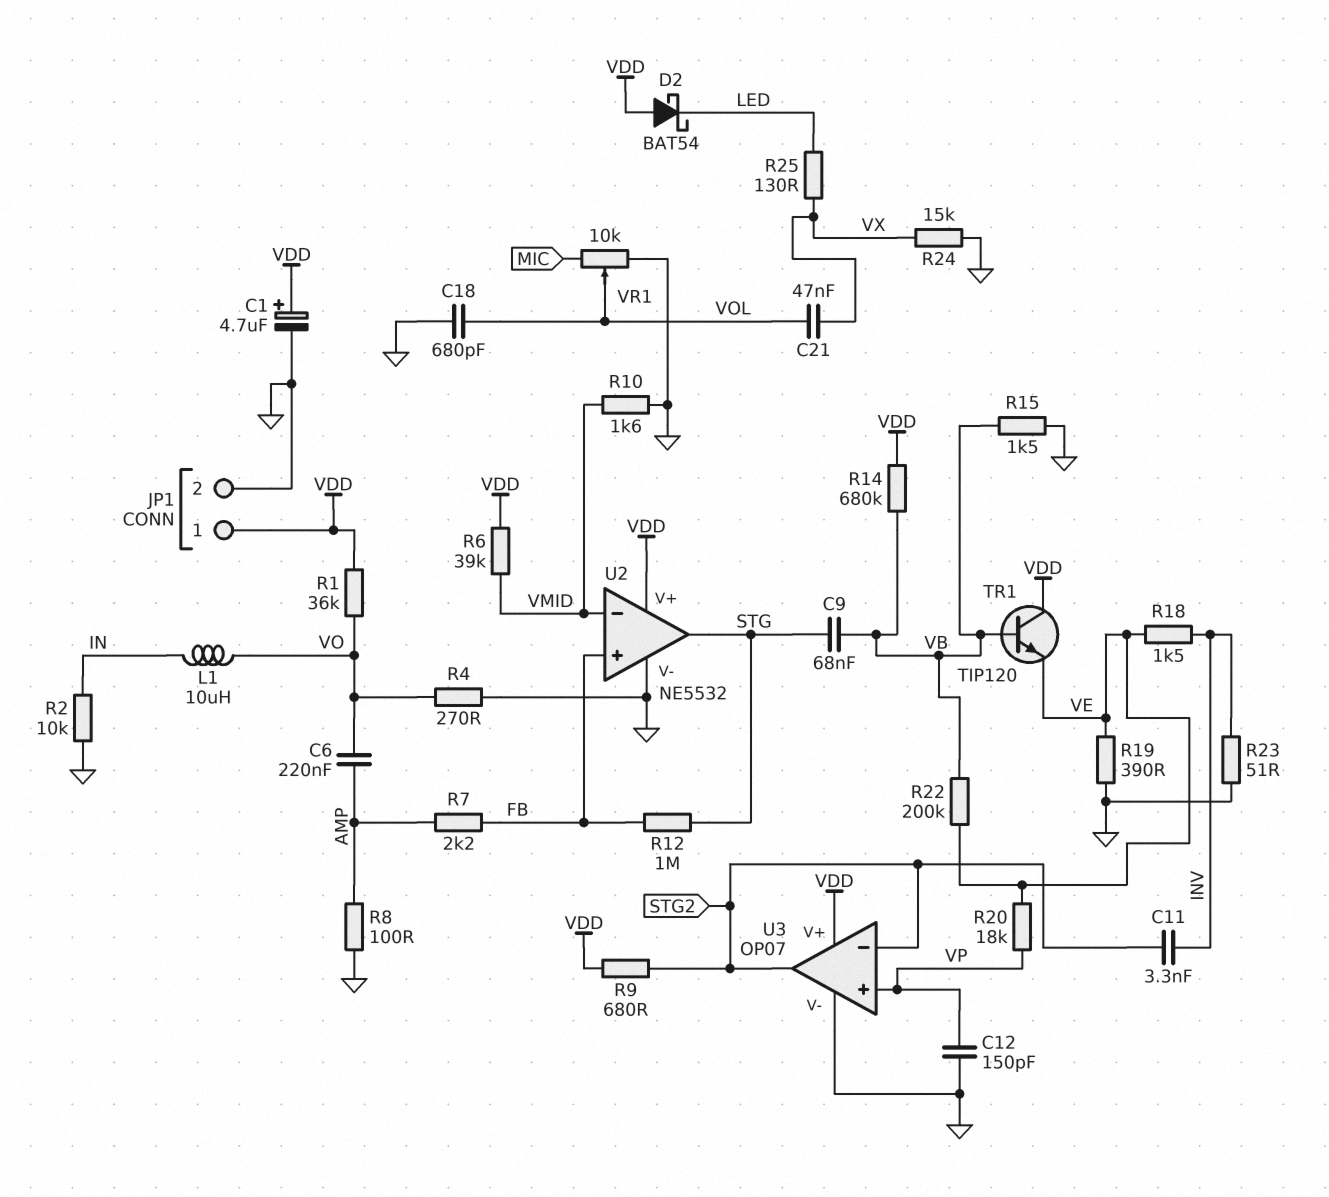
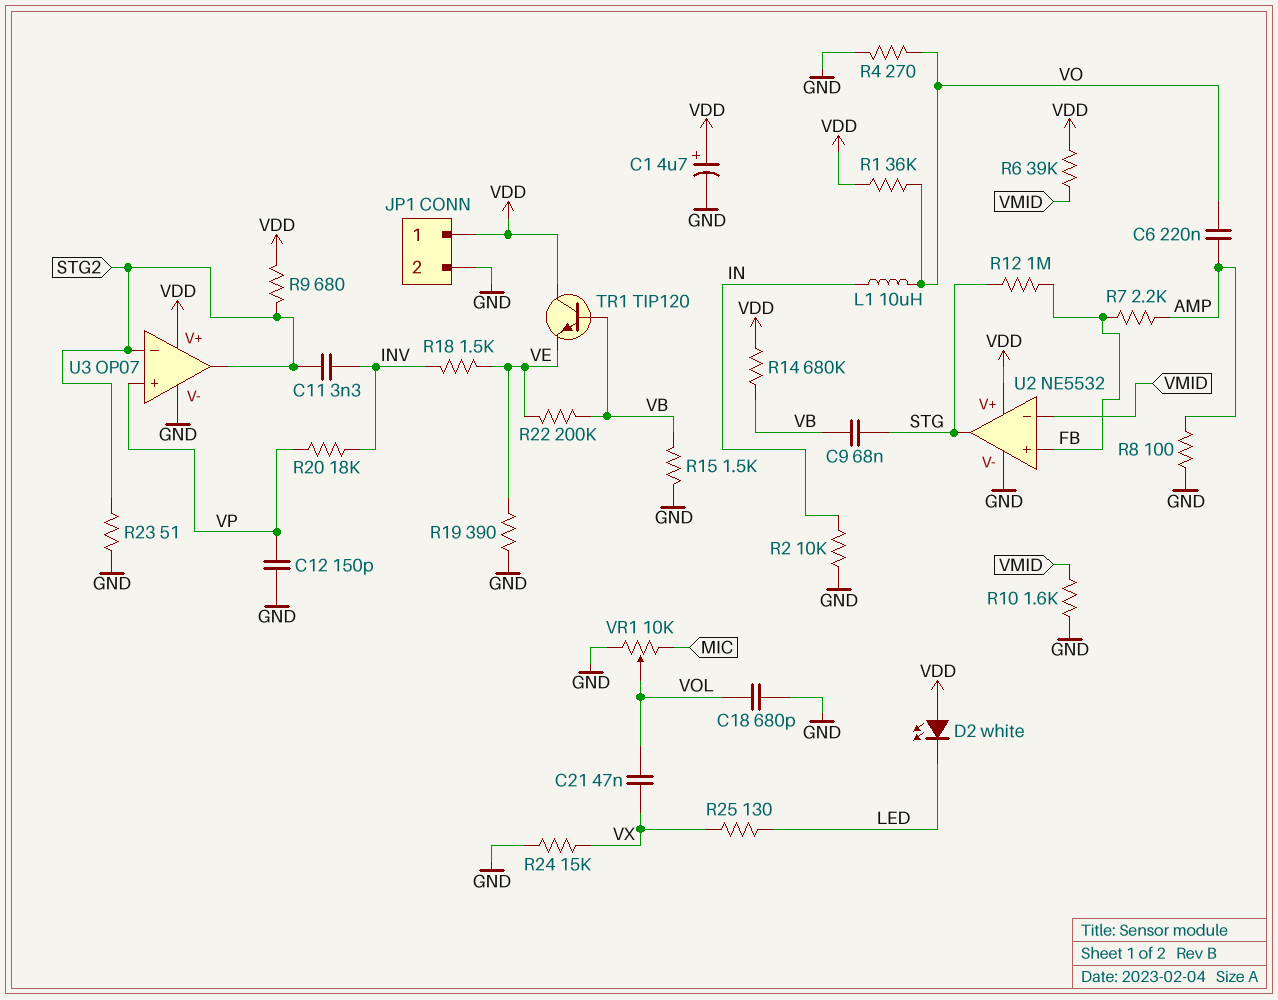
D2: schottky BAT54 (A VDD, K LED) -> LED white (A VDD, K LED)
R20: 18k (VE, VP) -> 18k (INV, VP)
R23: 51 (GND, INV) -> 51 (GND, STG2)

